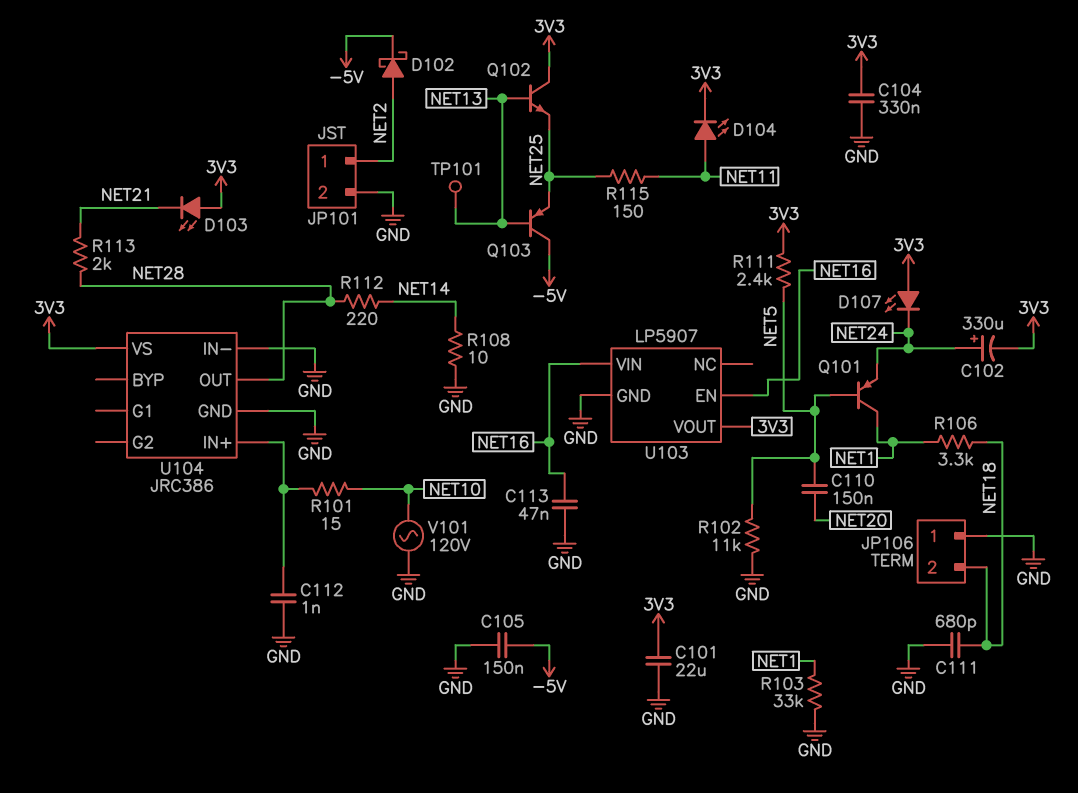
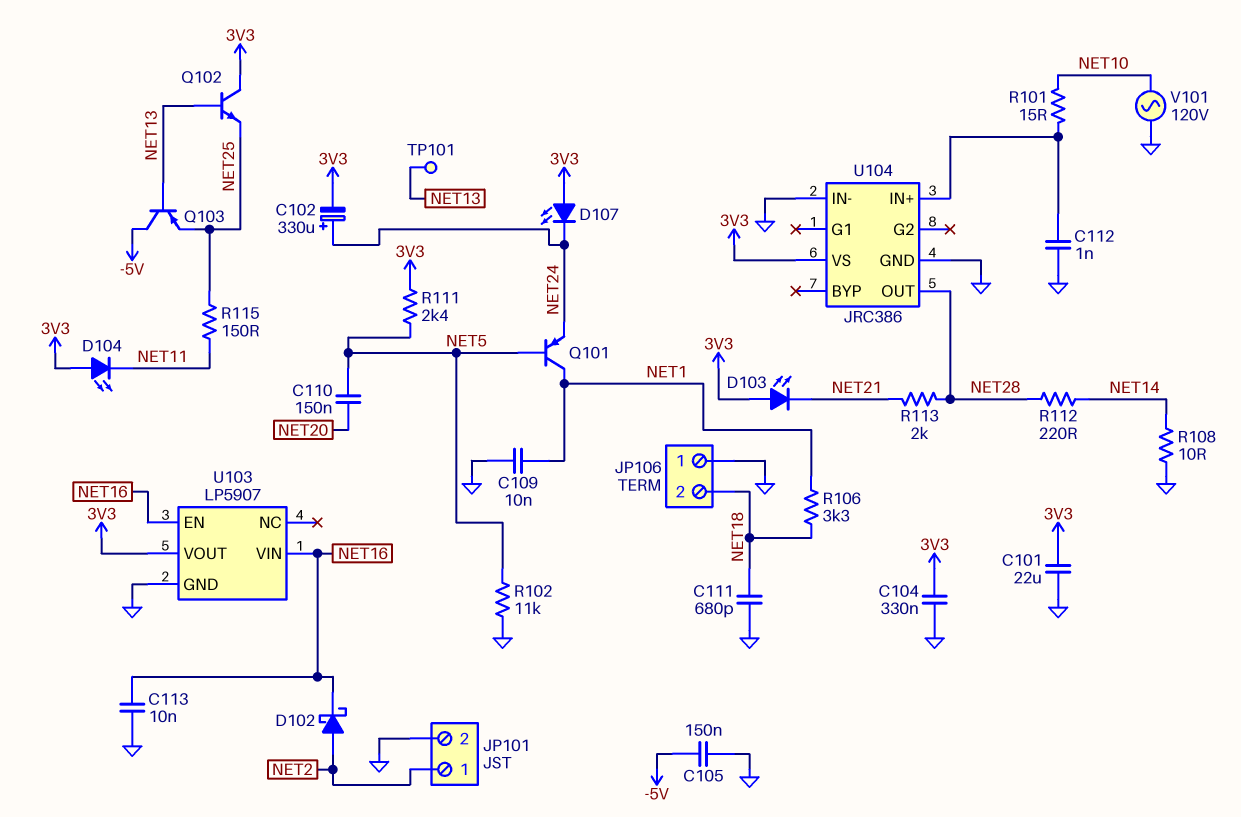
C109: none -> 10nF (GND, NET1)
C113: 47nF (GND, NET16) -> 10nF (GND, NET16)
D102: schottky (A NET2, K -5V) -> schottky (A NET2, K NET16)
D104: LED (A NET11, K 3V3) -> LED (A 3V3, K NET11)
R103: 33k (GND, NET1) -> none

